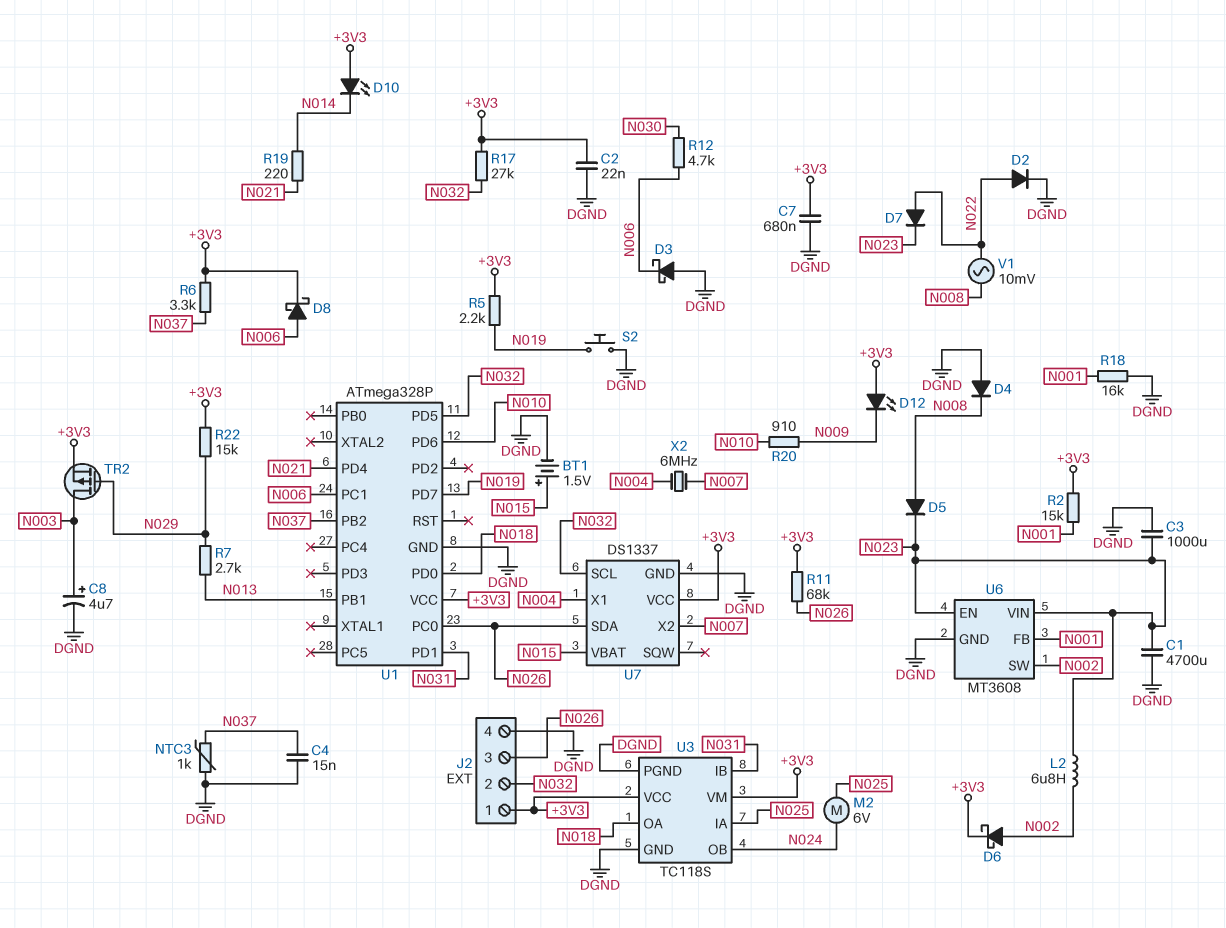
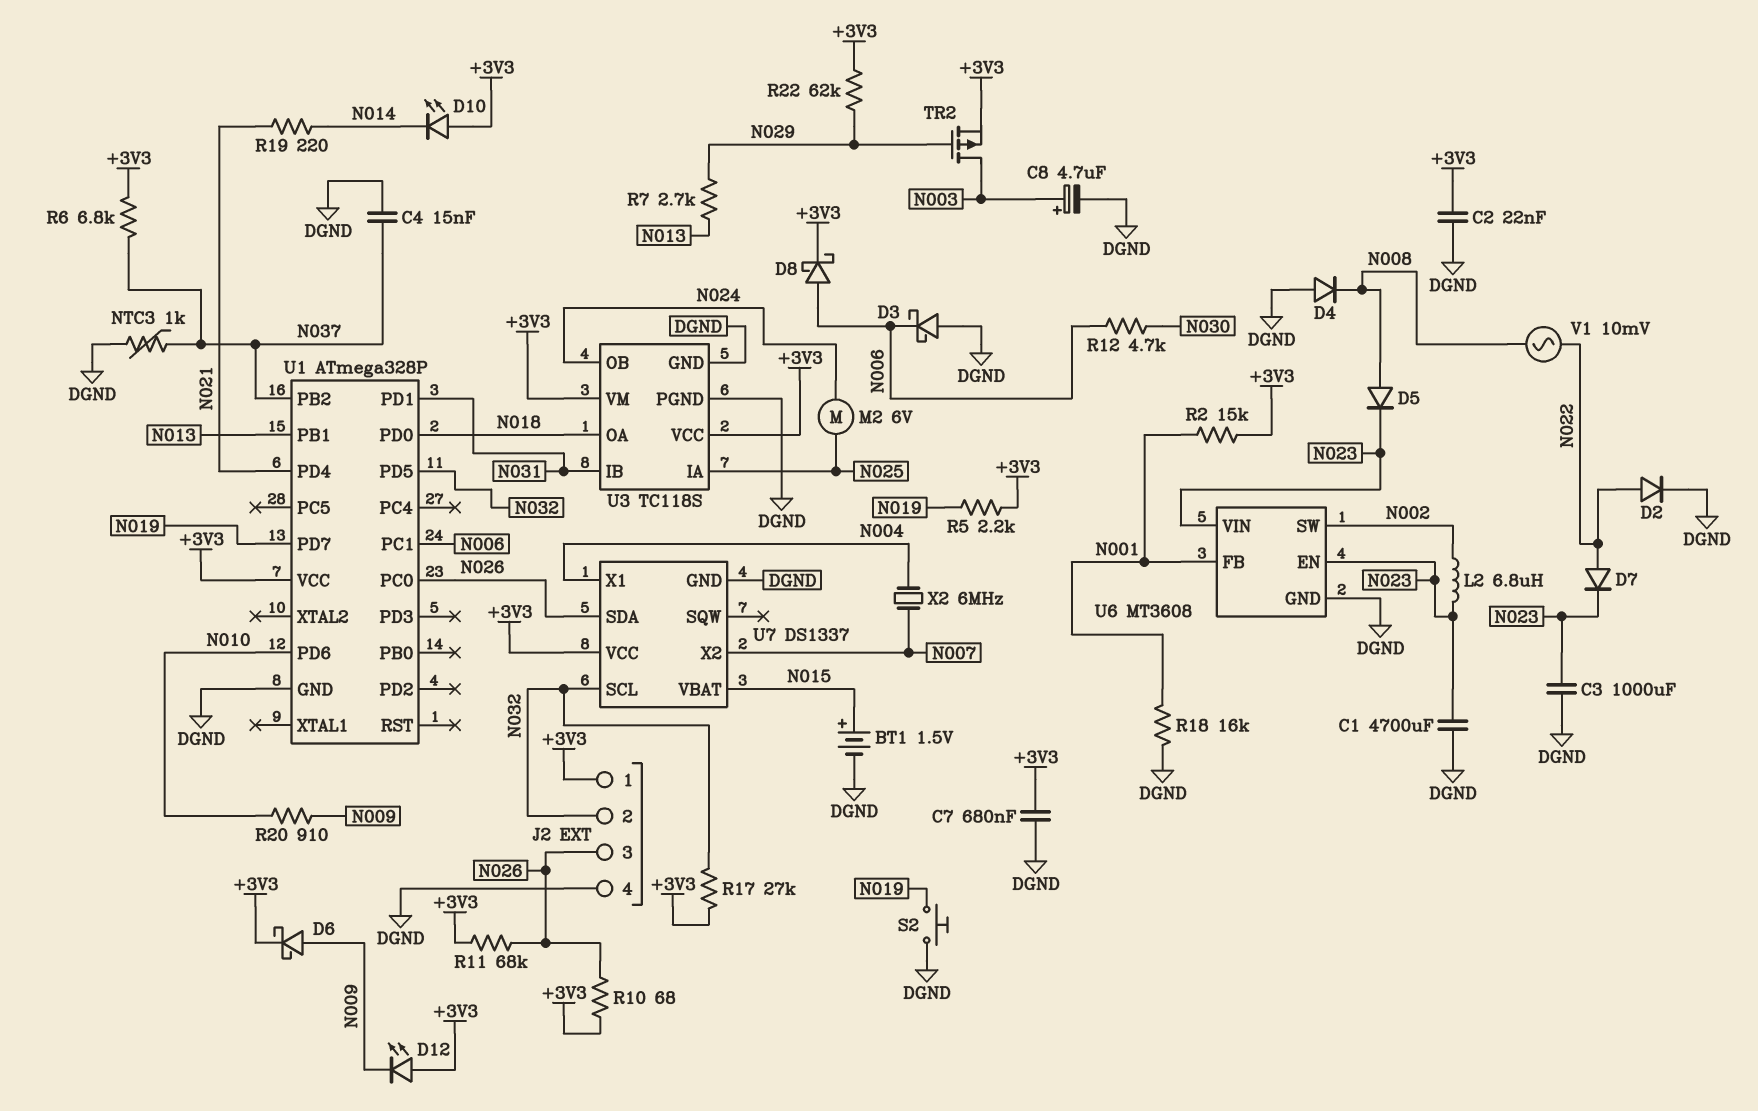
D6: schottky (A N002, K +3V3) -> schottky (A N009, K +3V3)
R6: 3.3k (+3V3, N037) -> 6.8k (+3V3, N037)
R10: none -> 68 (+3V3, N026)
R22: 15k (+3V3, N029) -> 62k (+3V3, N029)

